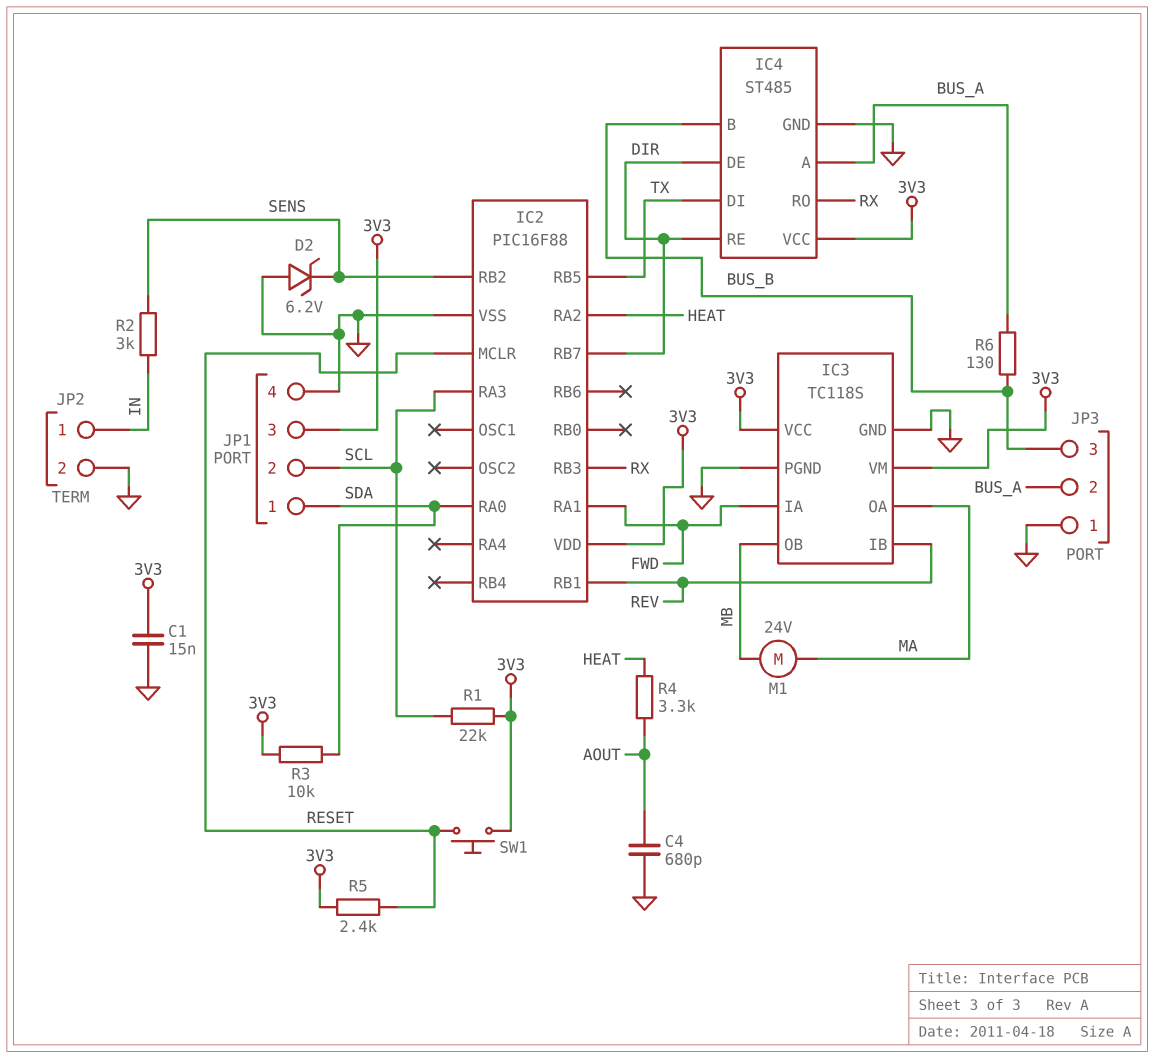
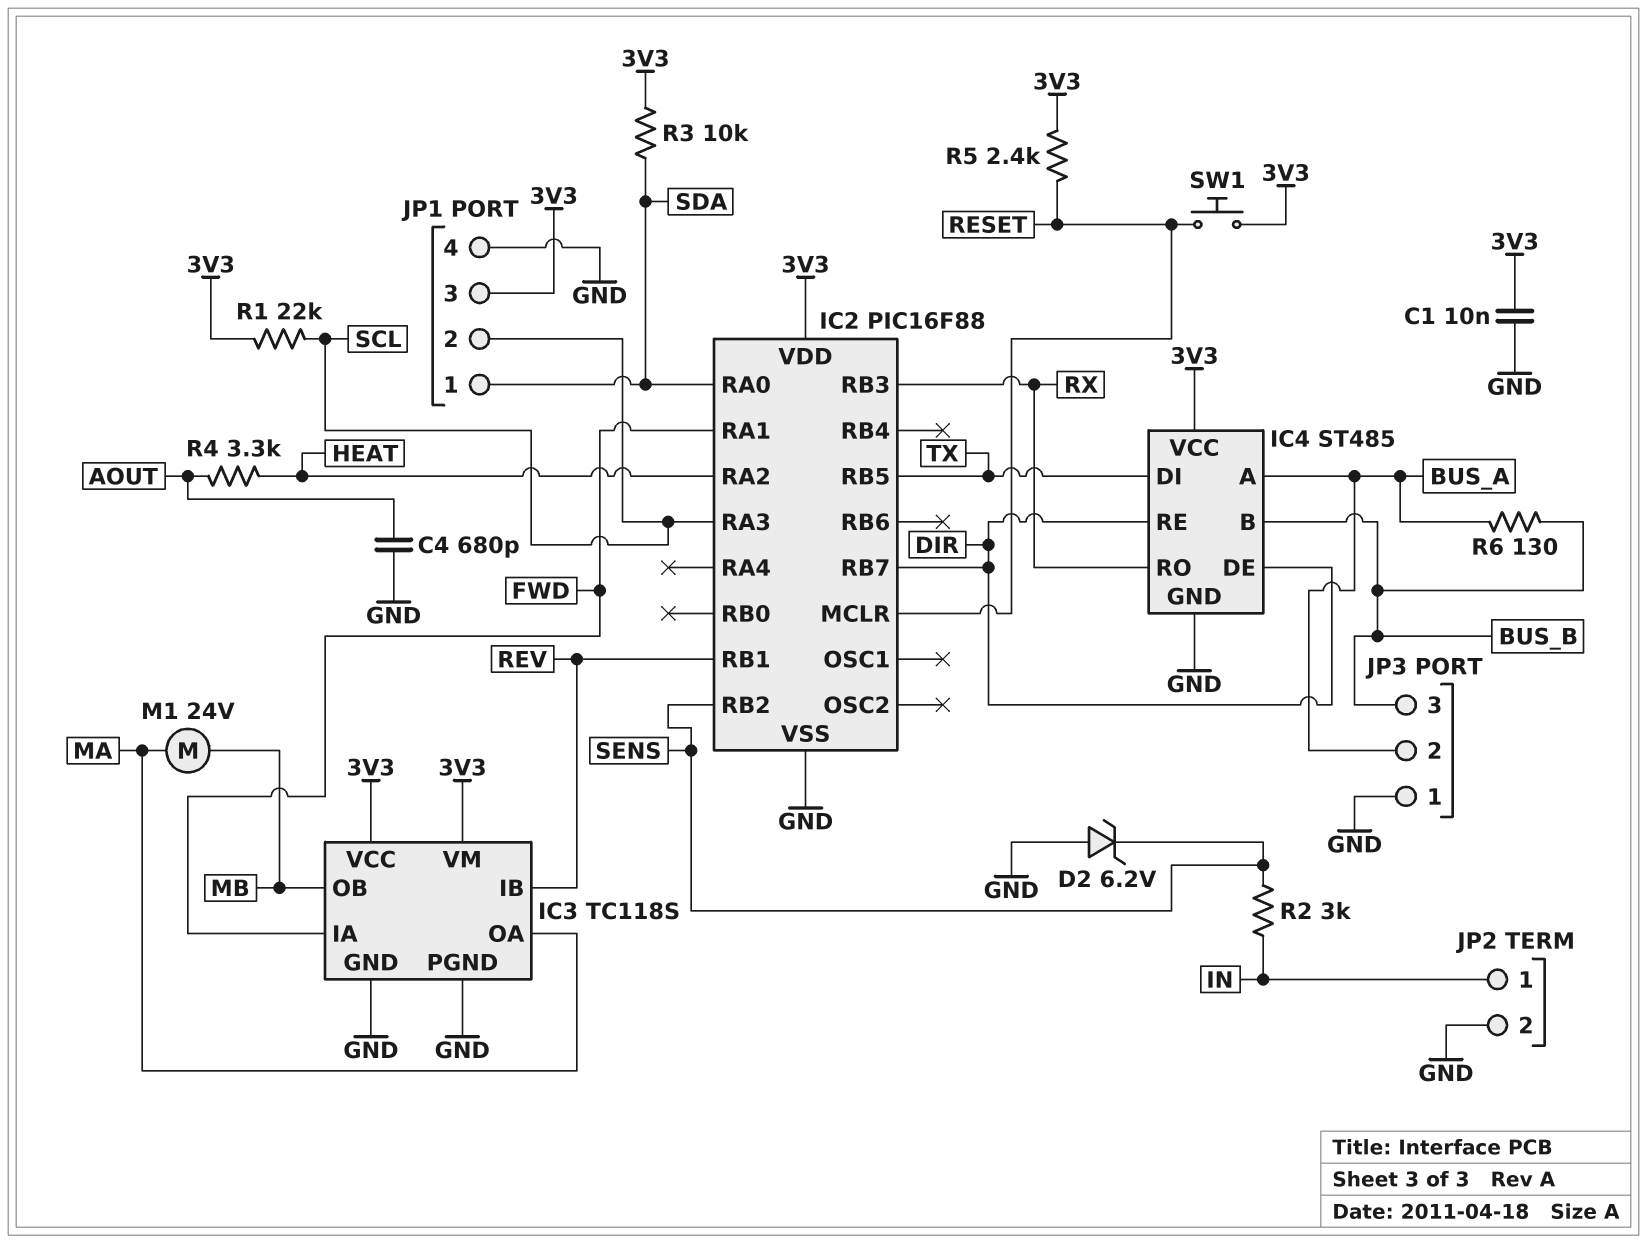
C1: 15nF (3V3, GND) -> 10nF (3V3, GND)

